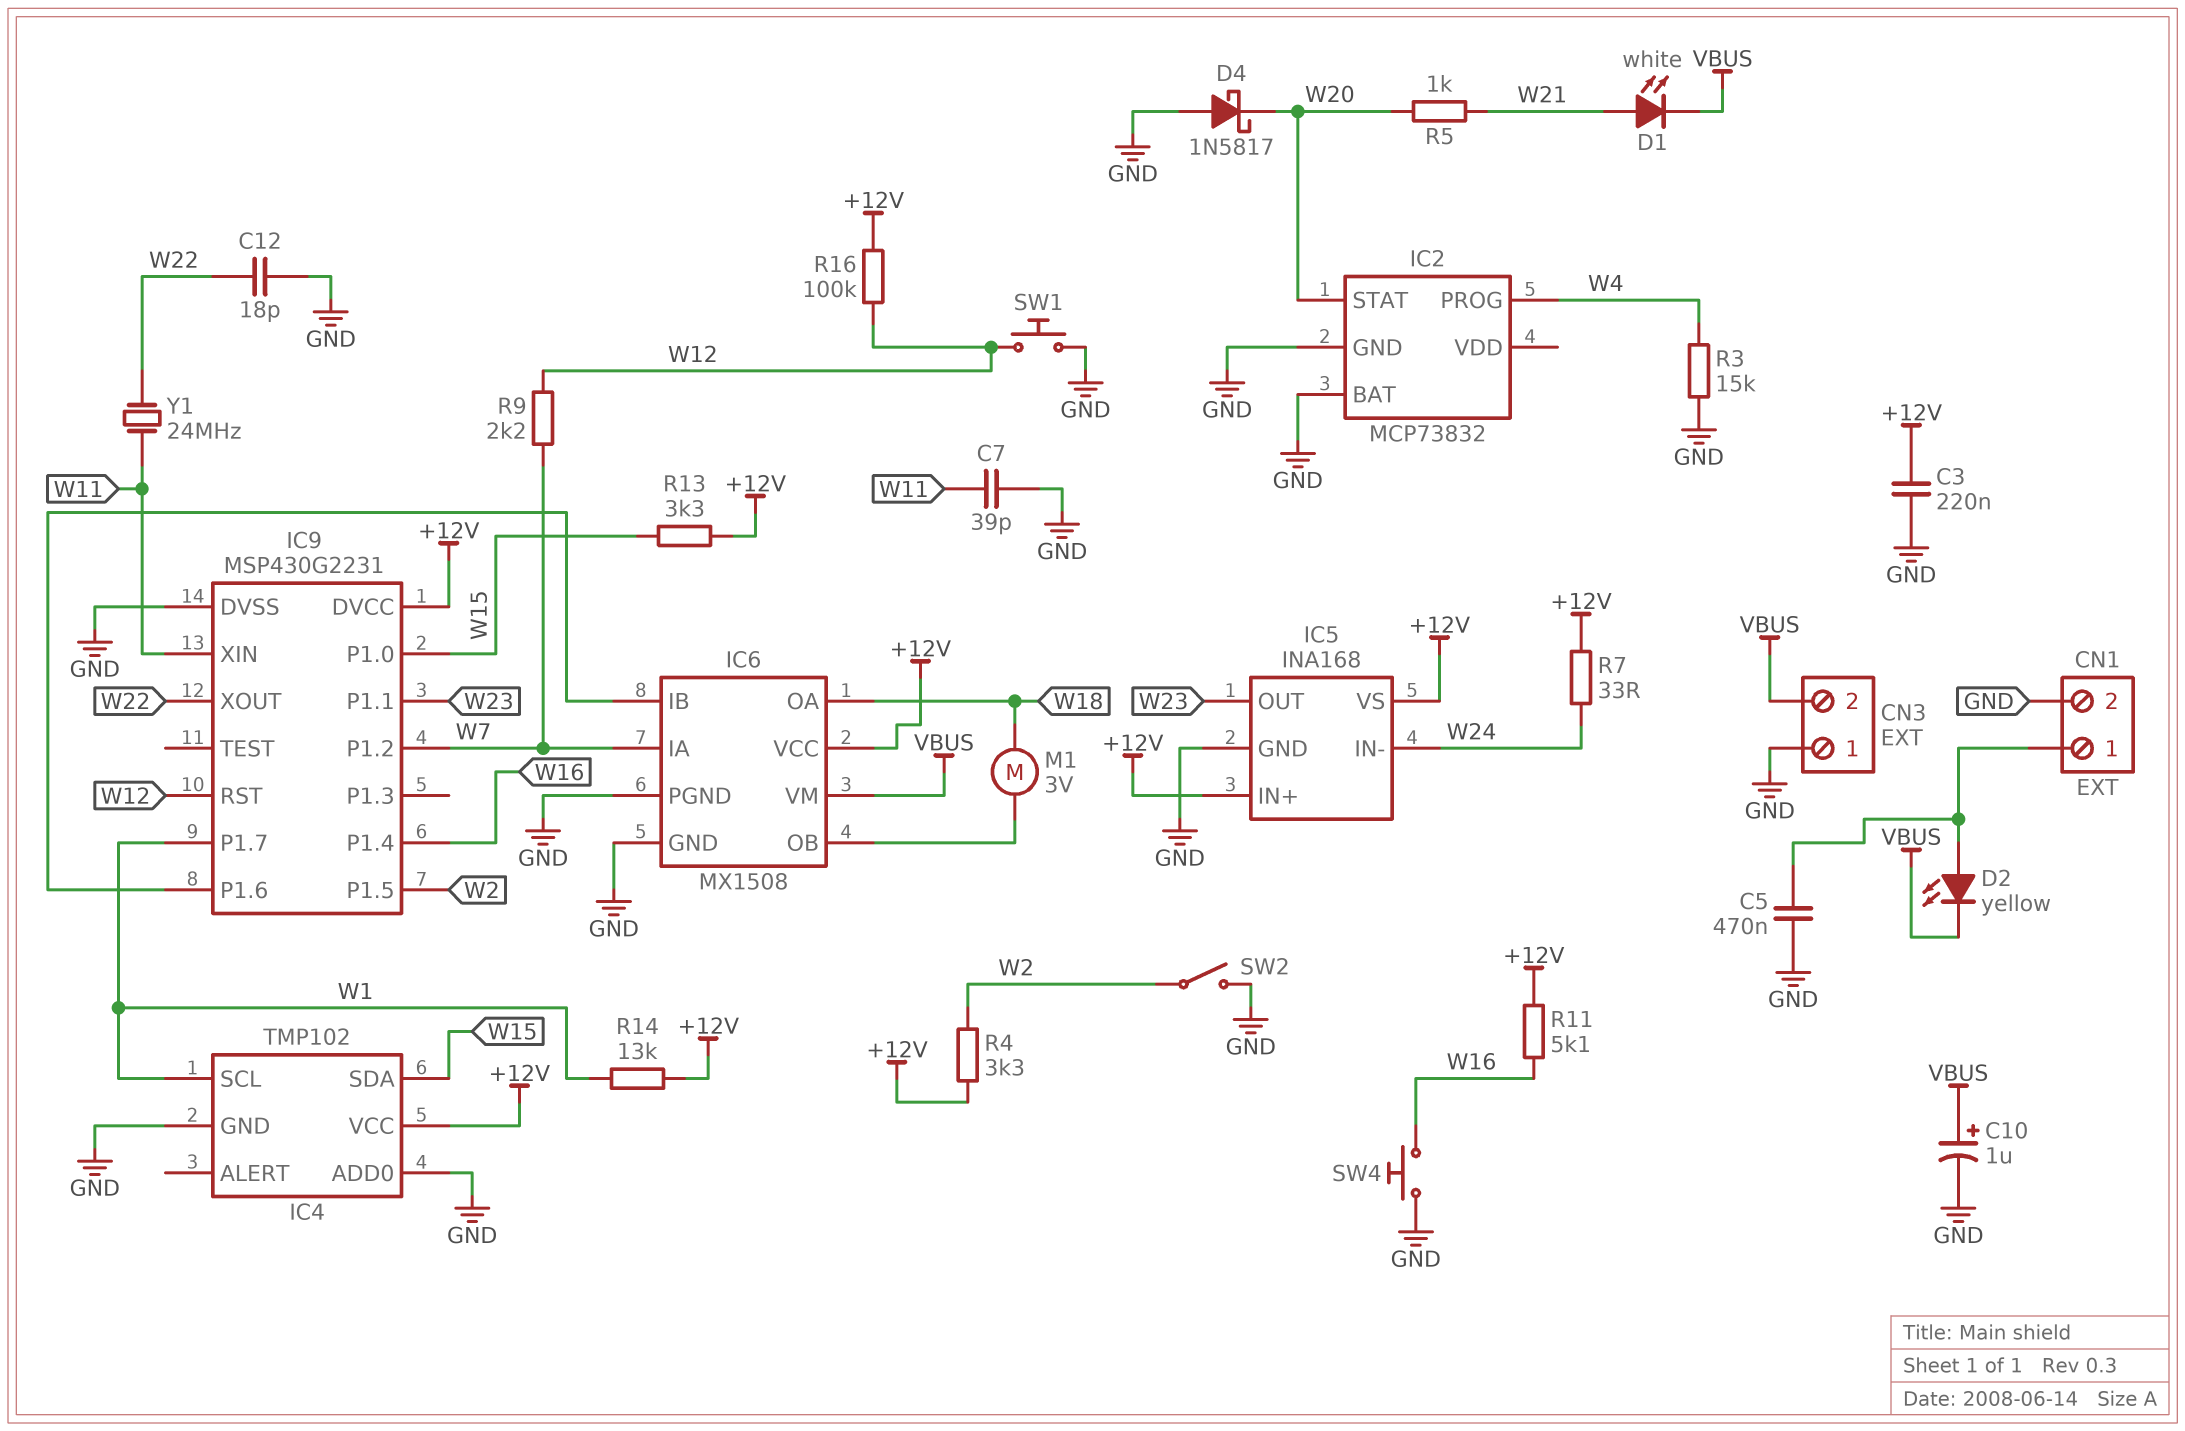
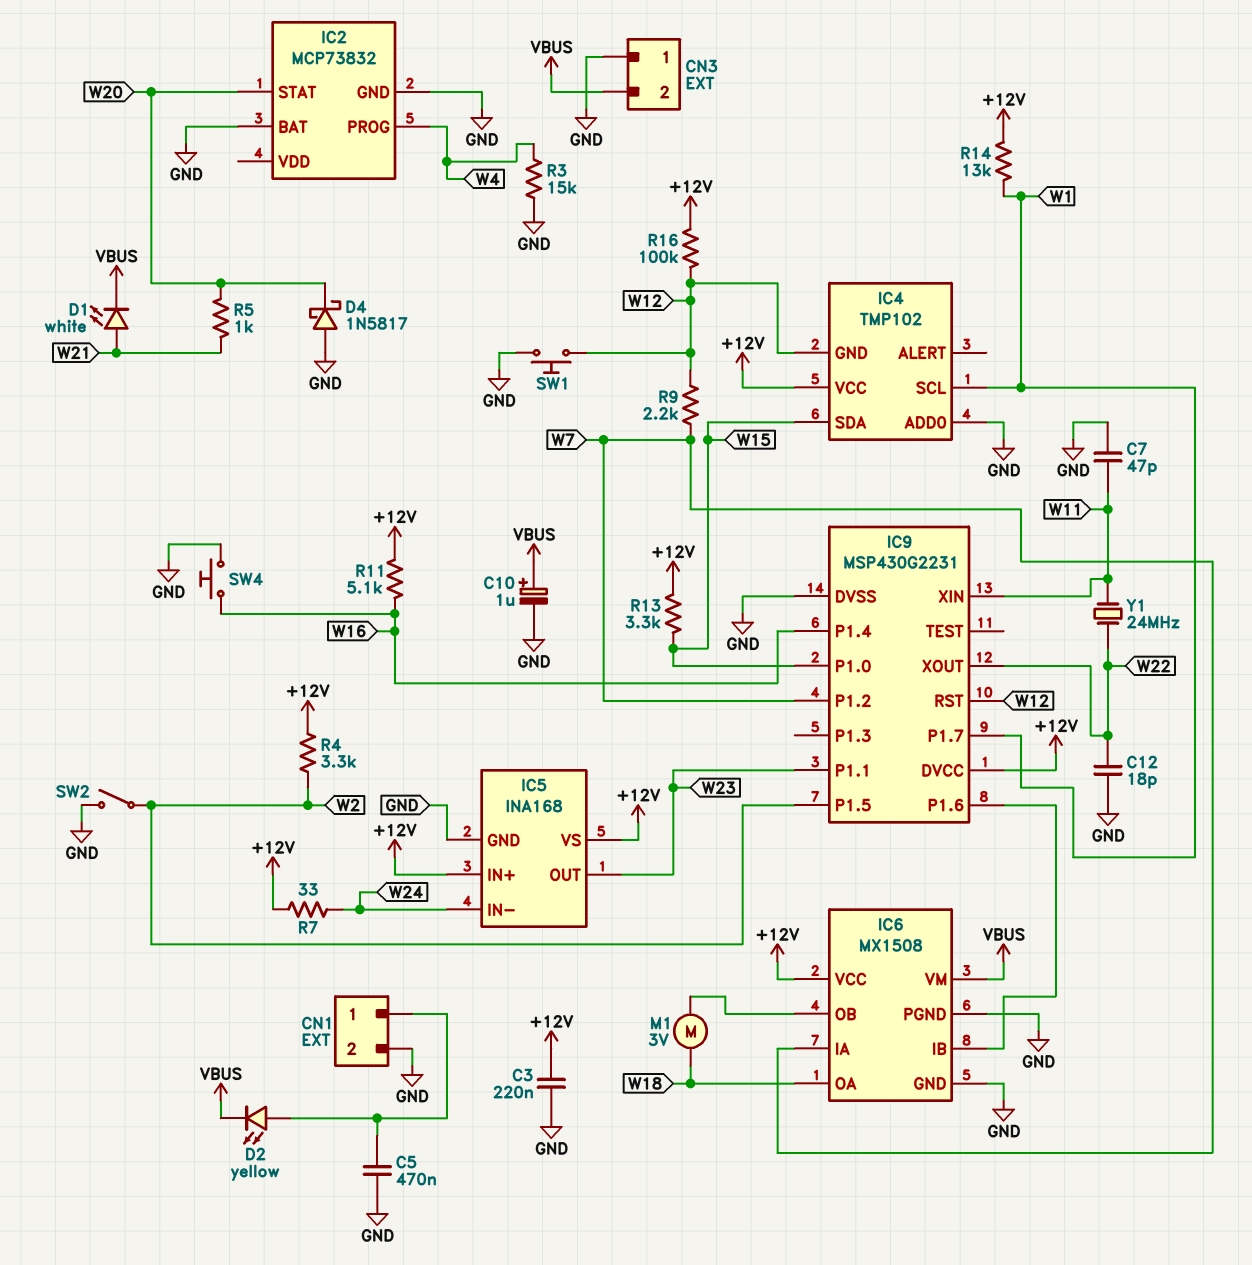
C7: 39pF (GND, W11) -> 47pF (GND, W11)
IC4 pin GND: GND -> W12

